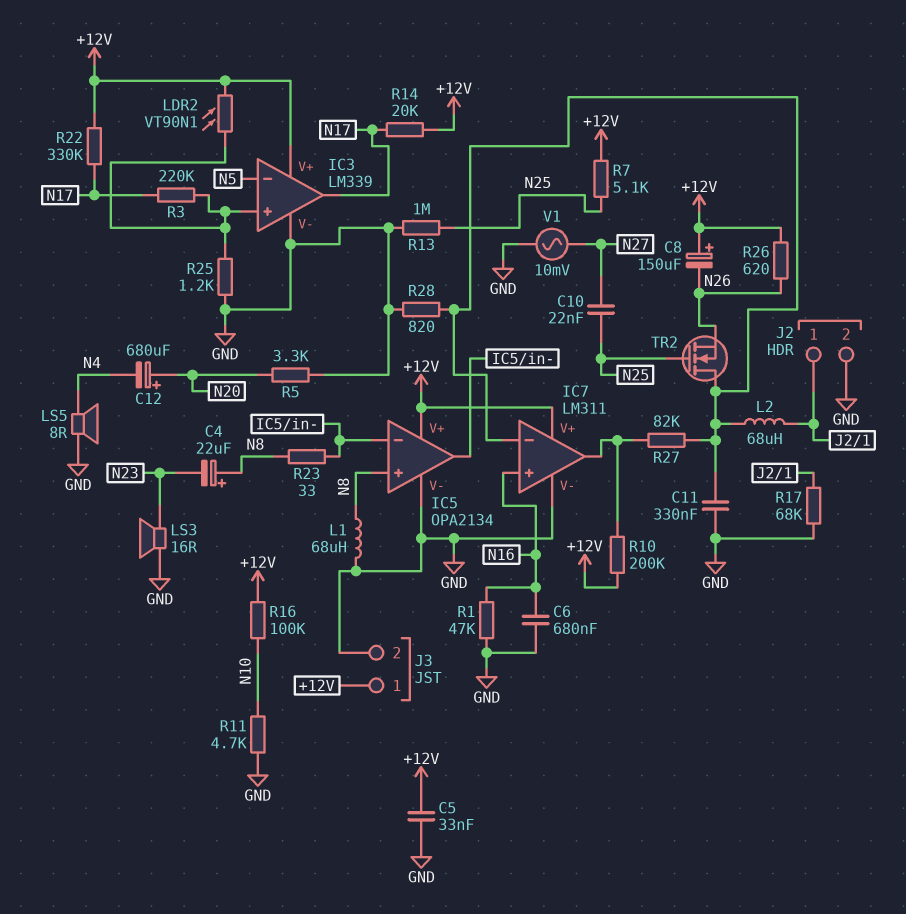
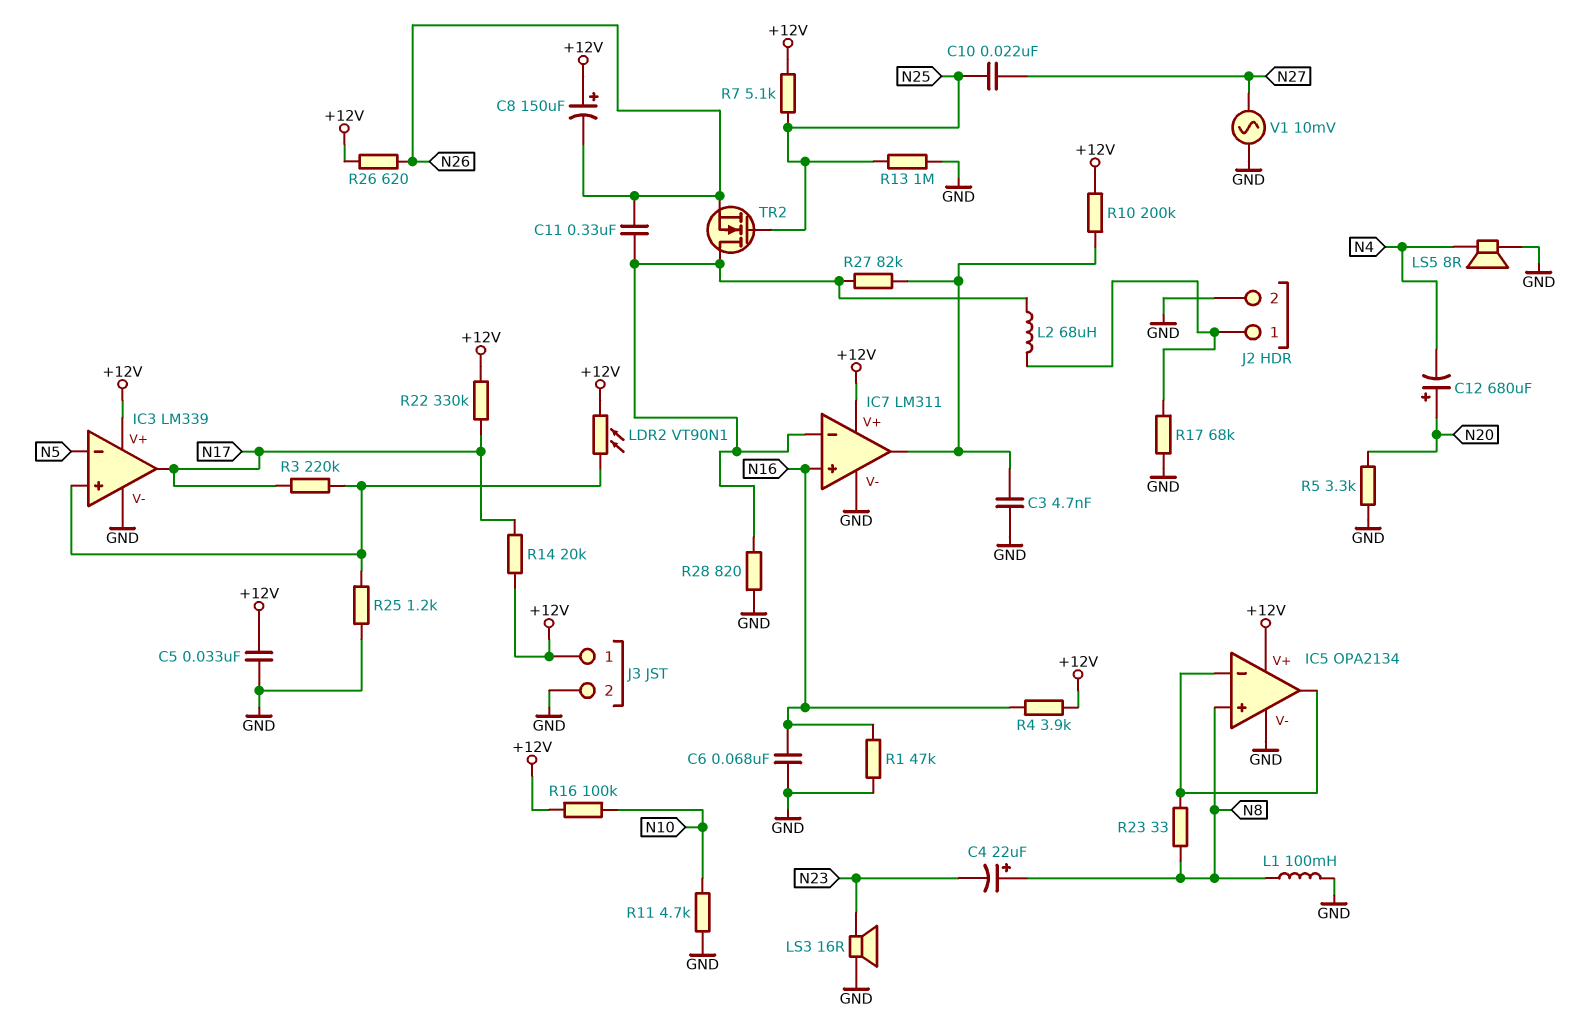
C3: none -> 4.7nF (GND, IC7/out)
C6: 680nF (GND, N16) -> 68nF (GND, N16)
C11: 330nF (GND, IC7/in-) -> 330nF (IC7/in-, N26)
L1: 68uH (GND, N8) -> 100mH (GND, N8)
R4: none -> 3.9k (+12V, N16)

